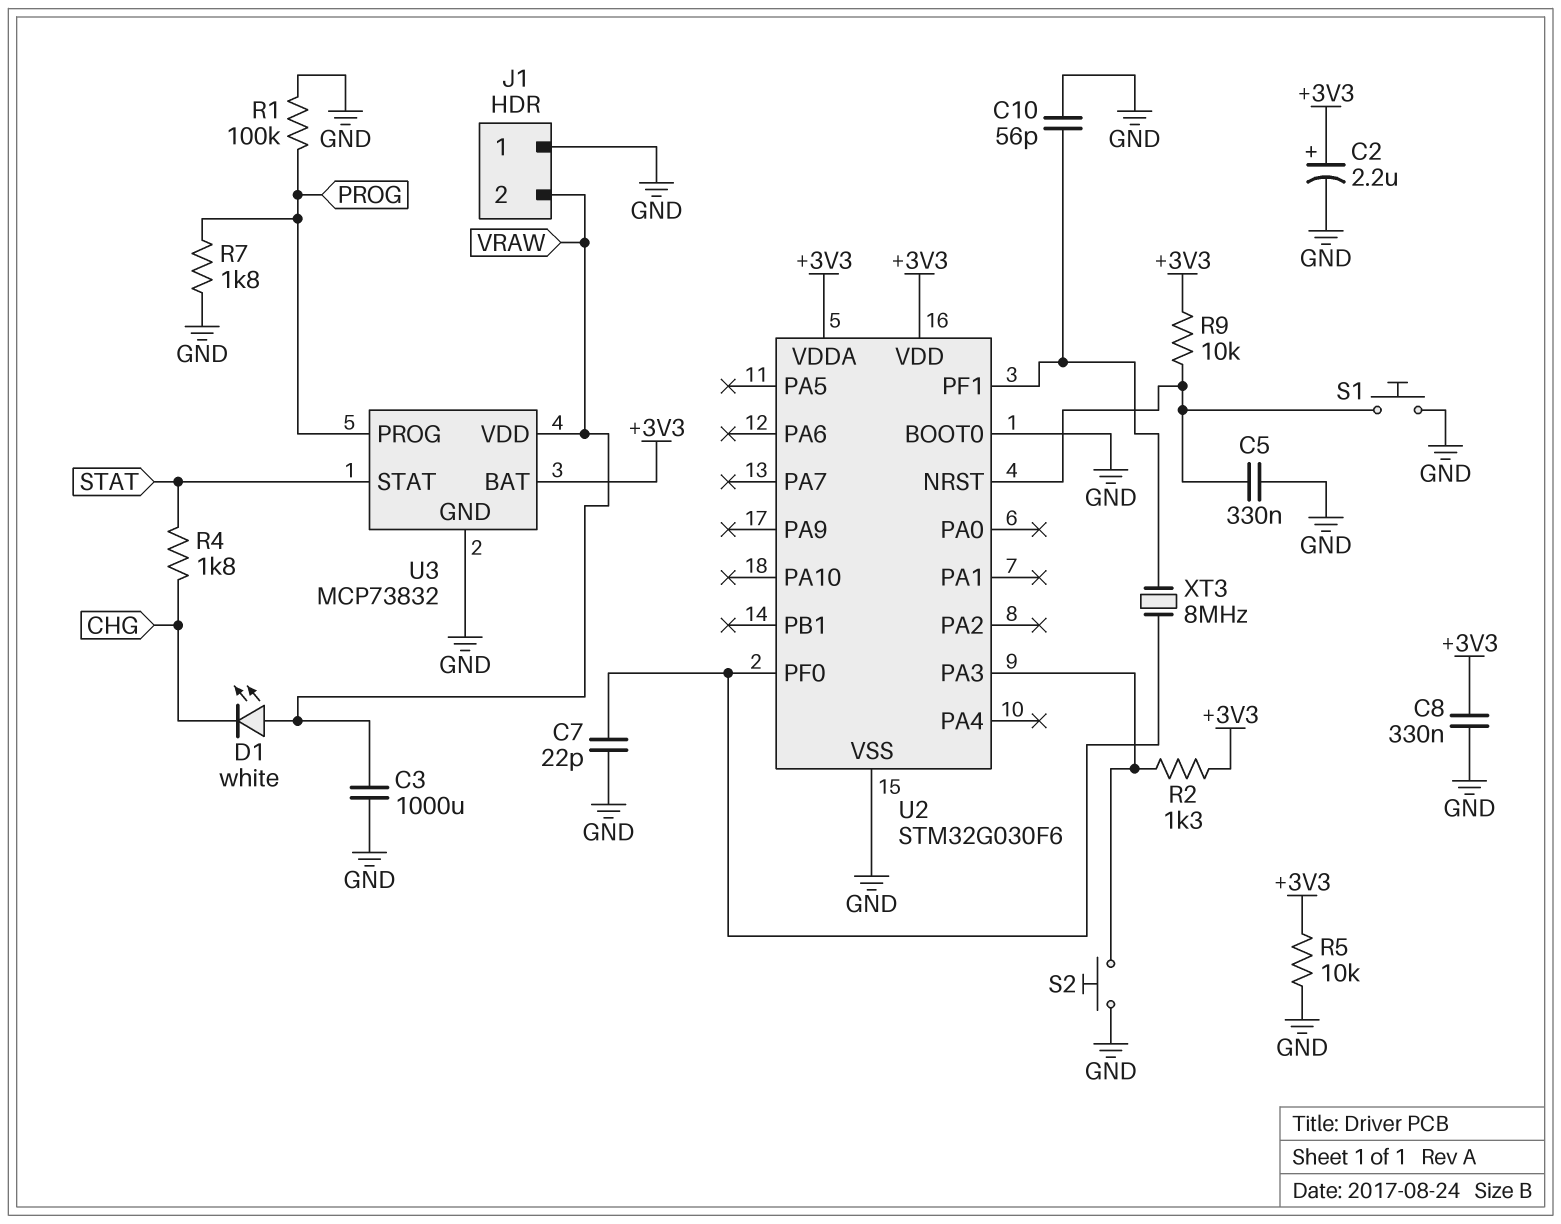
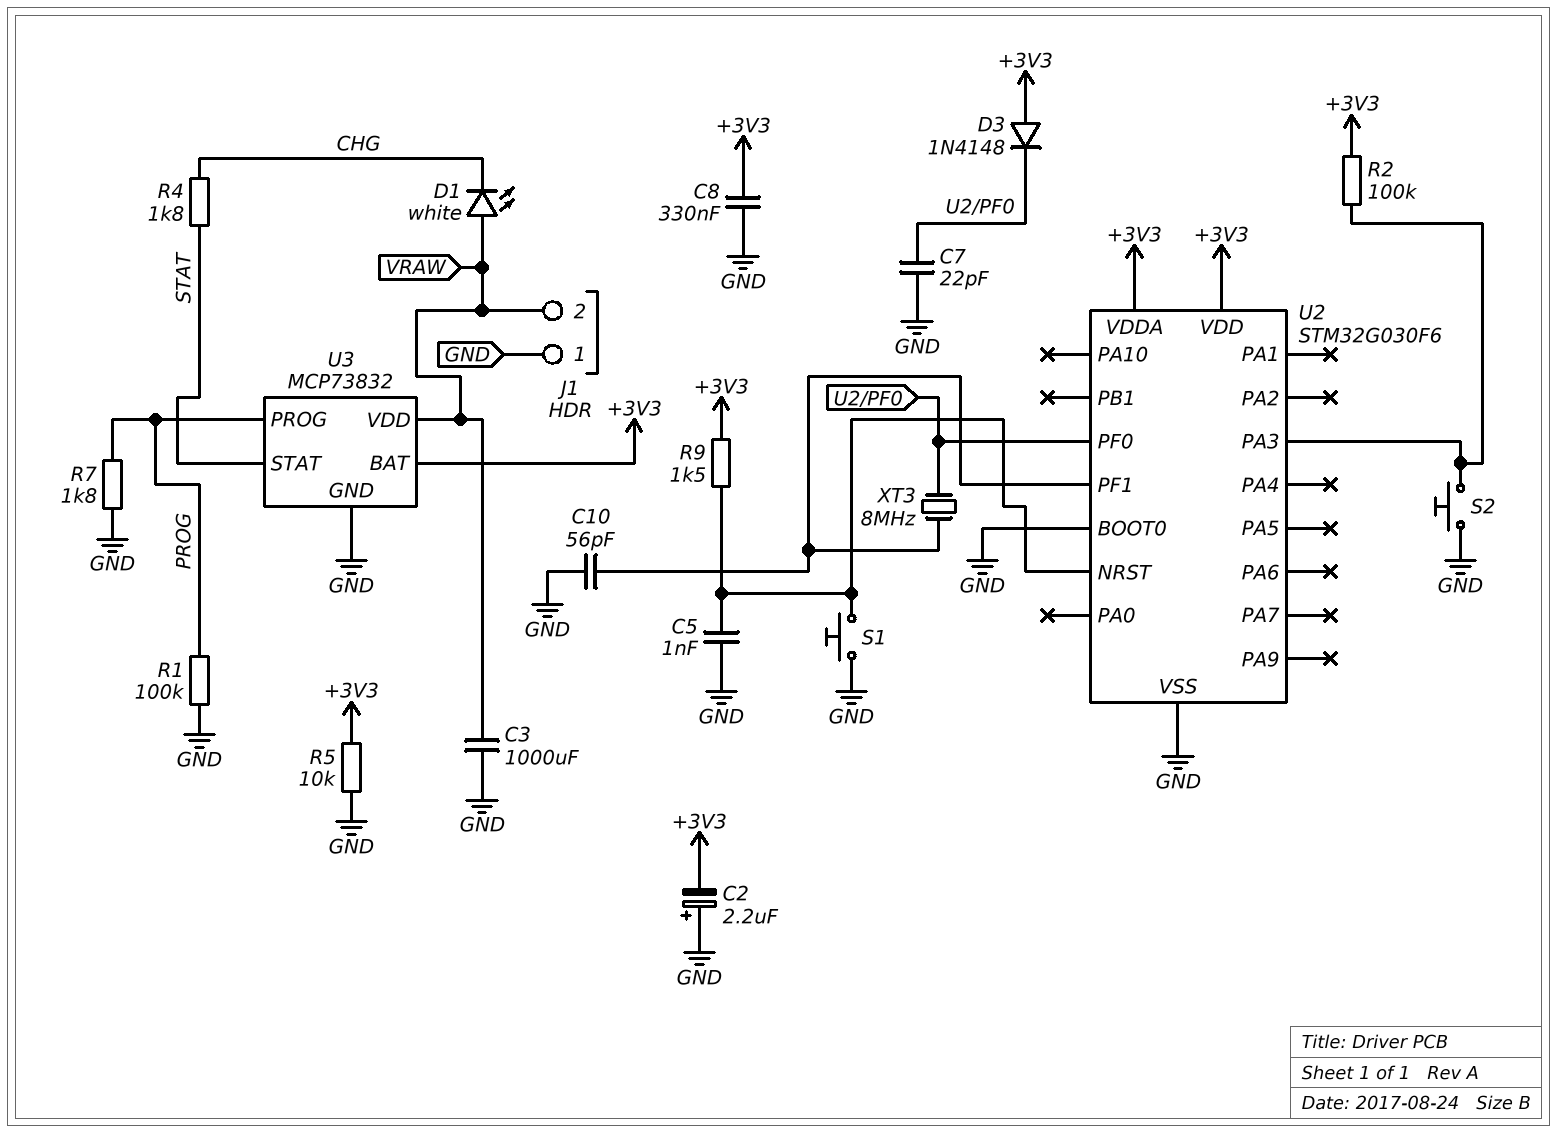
C2: 2.2uF (plus +3V3, minus GND) -> 2.2uF (plus GND, minus +3V3)
C5: 330nF (GND, U2/NRST) -> 1nF (GND, U2/NRST)
D3: none -> diode 1N4148 (A +3V3, K U2/PF0)
R2: 1.3k (+3V3, U2/PA3) -> 100k (+3V3, U2/PA3)
R9: 10k (+3V3, U2/NRST) -> 1.5k (+3V3, U2/NRST)

